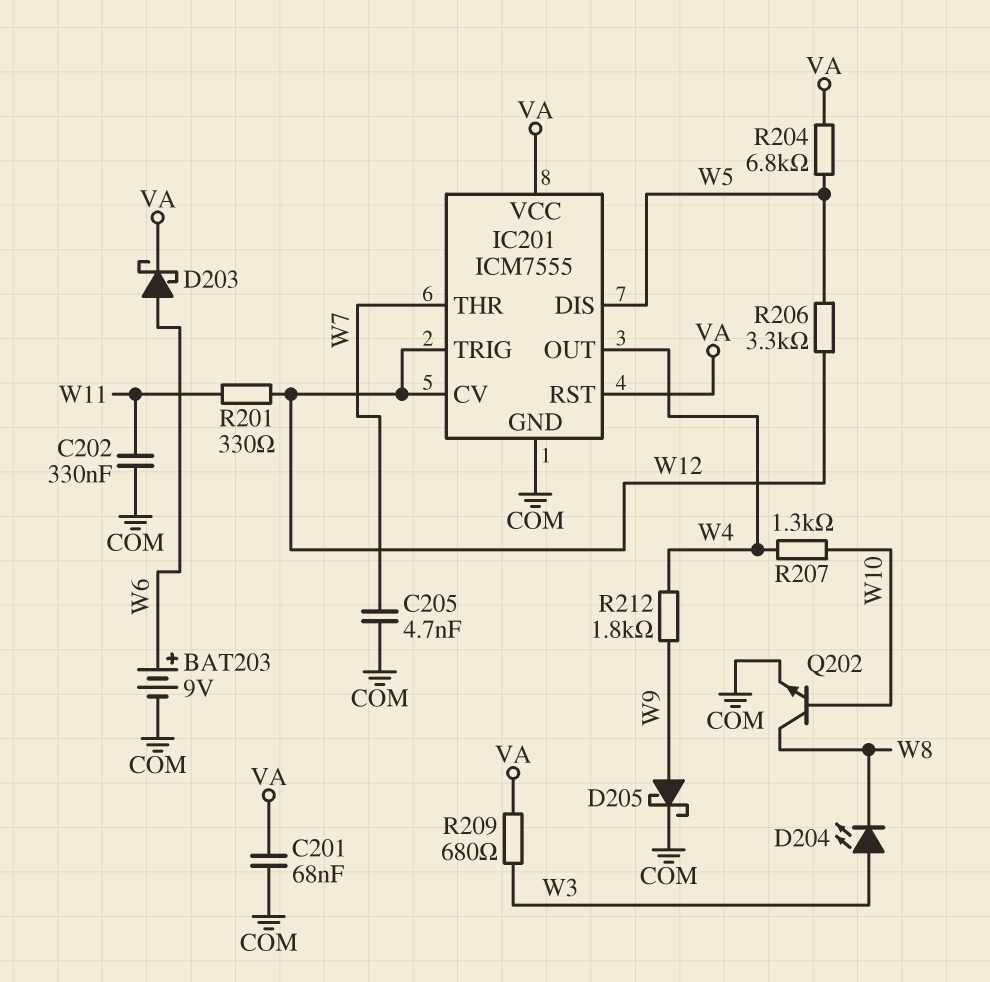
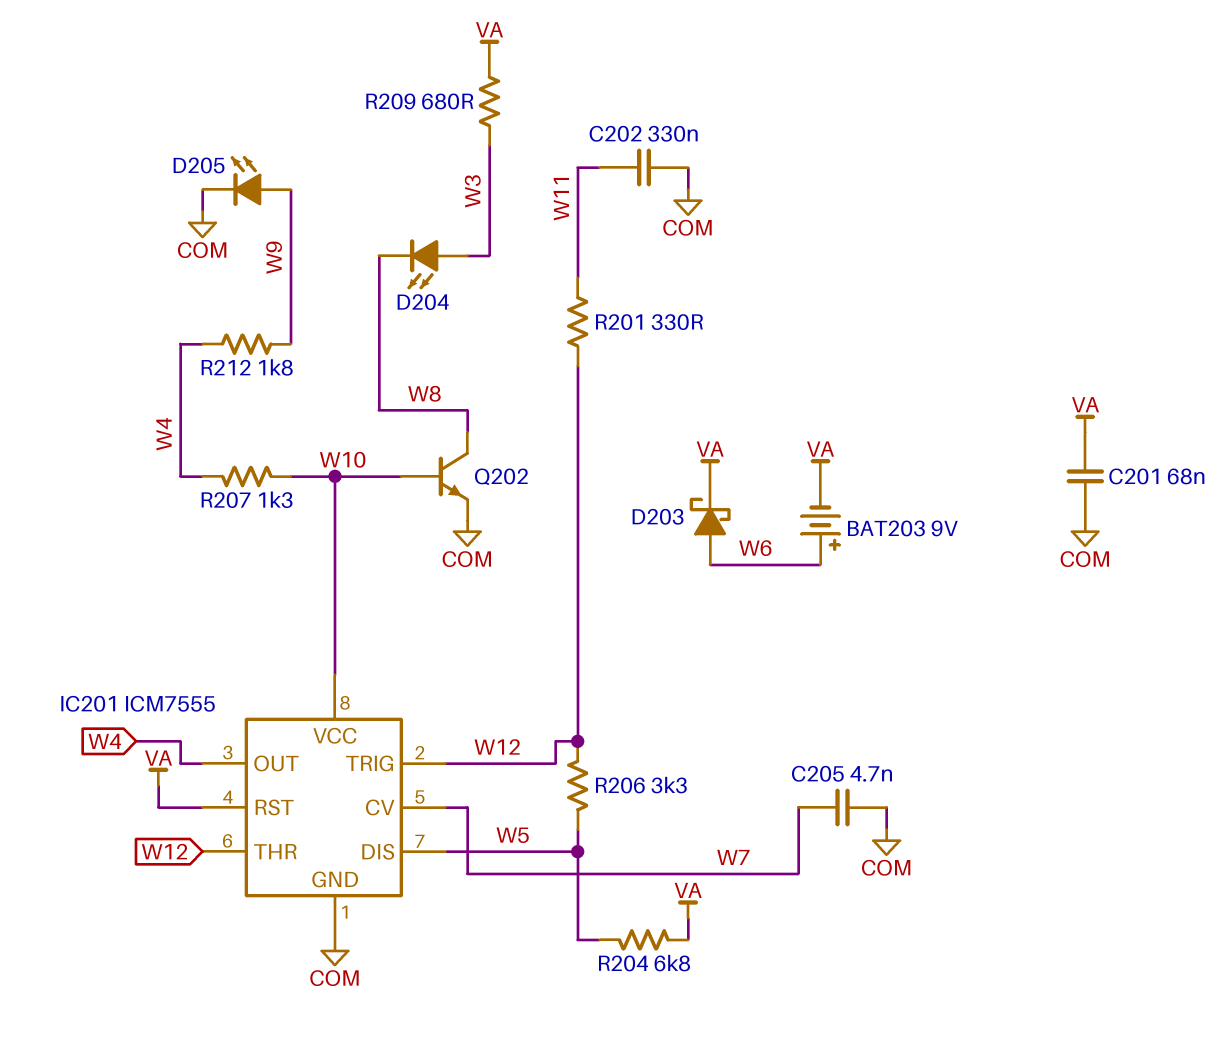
BAT203: 9V (plus W6, minus COM) -> 9V (plus W6, minus VA)
D205: schottky (A W9, K COM) -> LED (A W9, K COM)
IC201 pin CV: W12 -> W7
IC201 pin THR: W7 -> W12
IC201 pin VCC: VA -> W10

